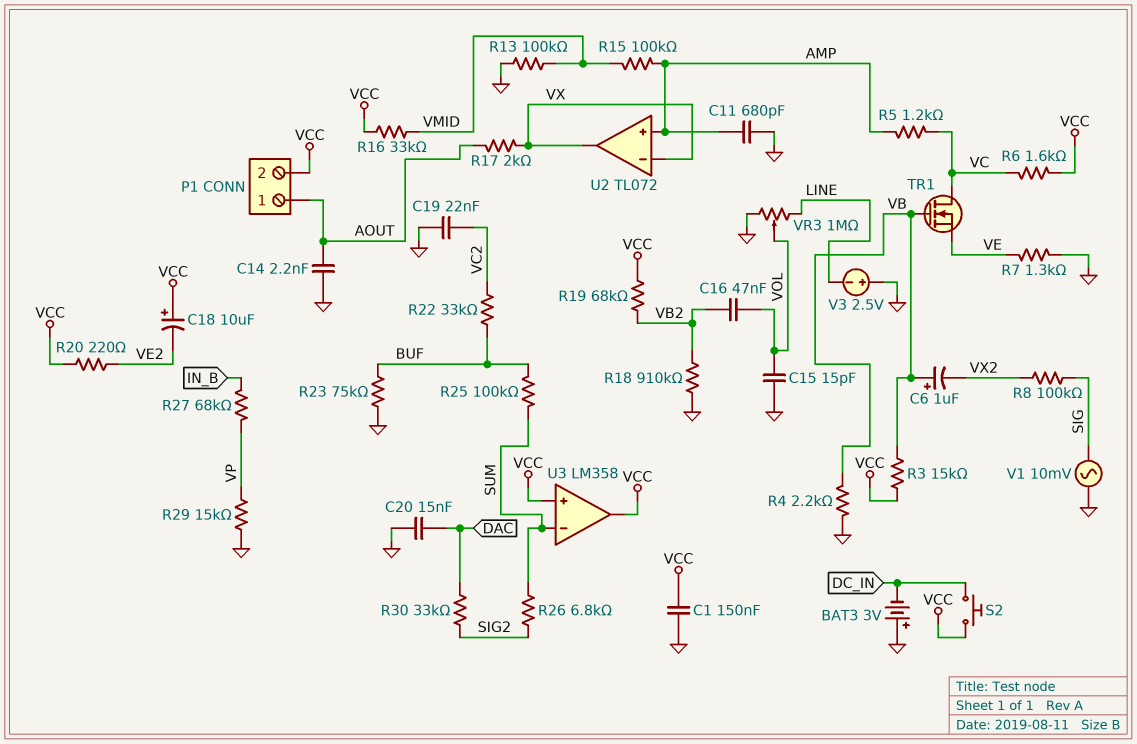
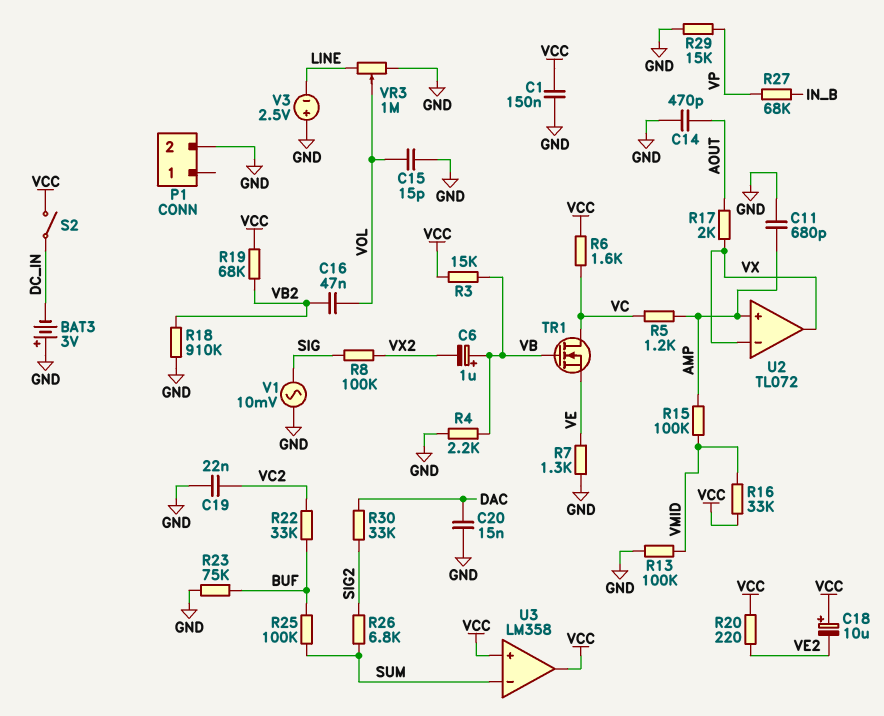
C14: 2.2nF (AOUT, GND) -> 470pF (AOUT, GND)
P1 pin 1: AOUT -> none
P1 pin 2: VCC -> GND
S2: button (DC_IN, VCC) -> switch (DC_IN, VCC)

